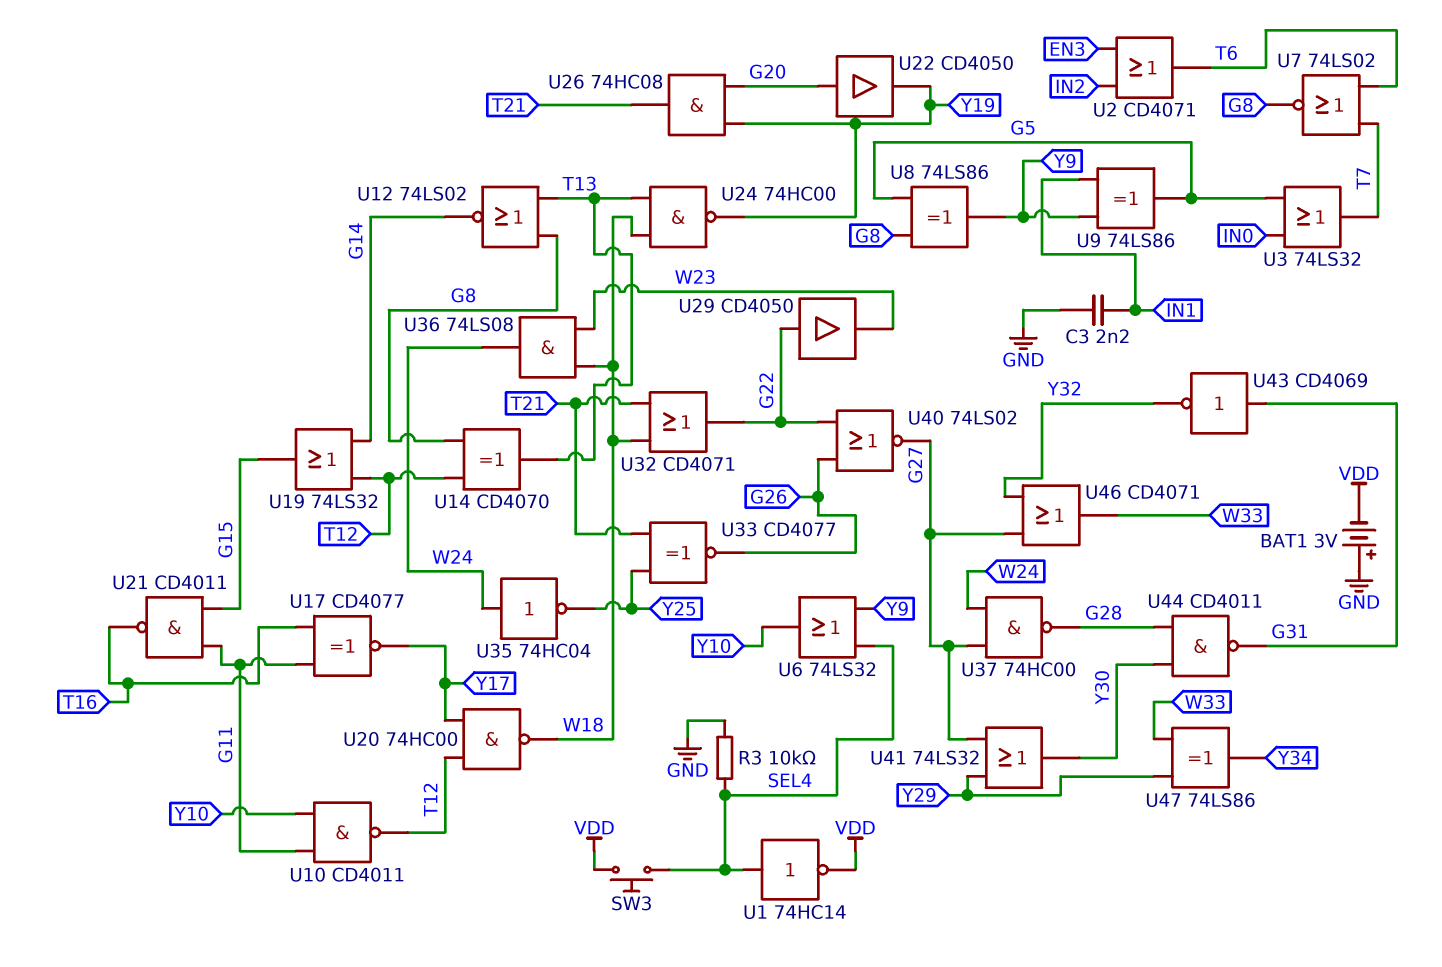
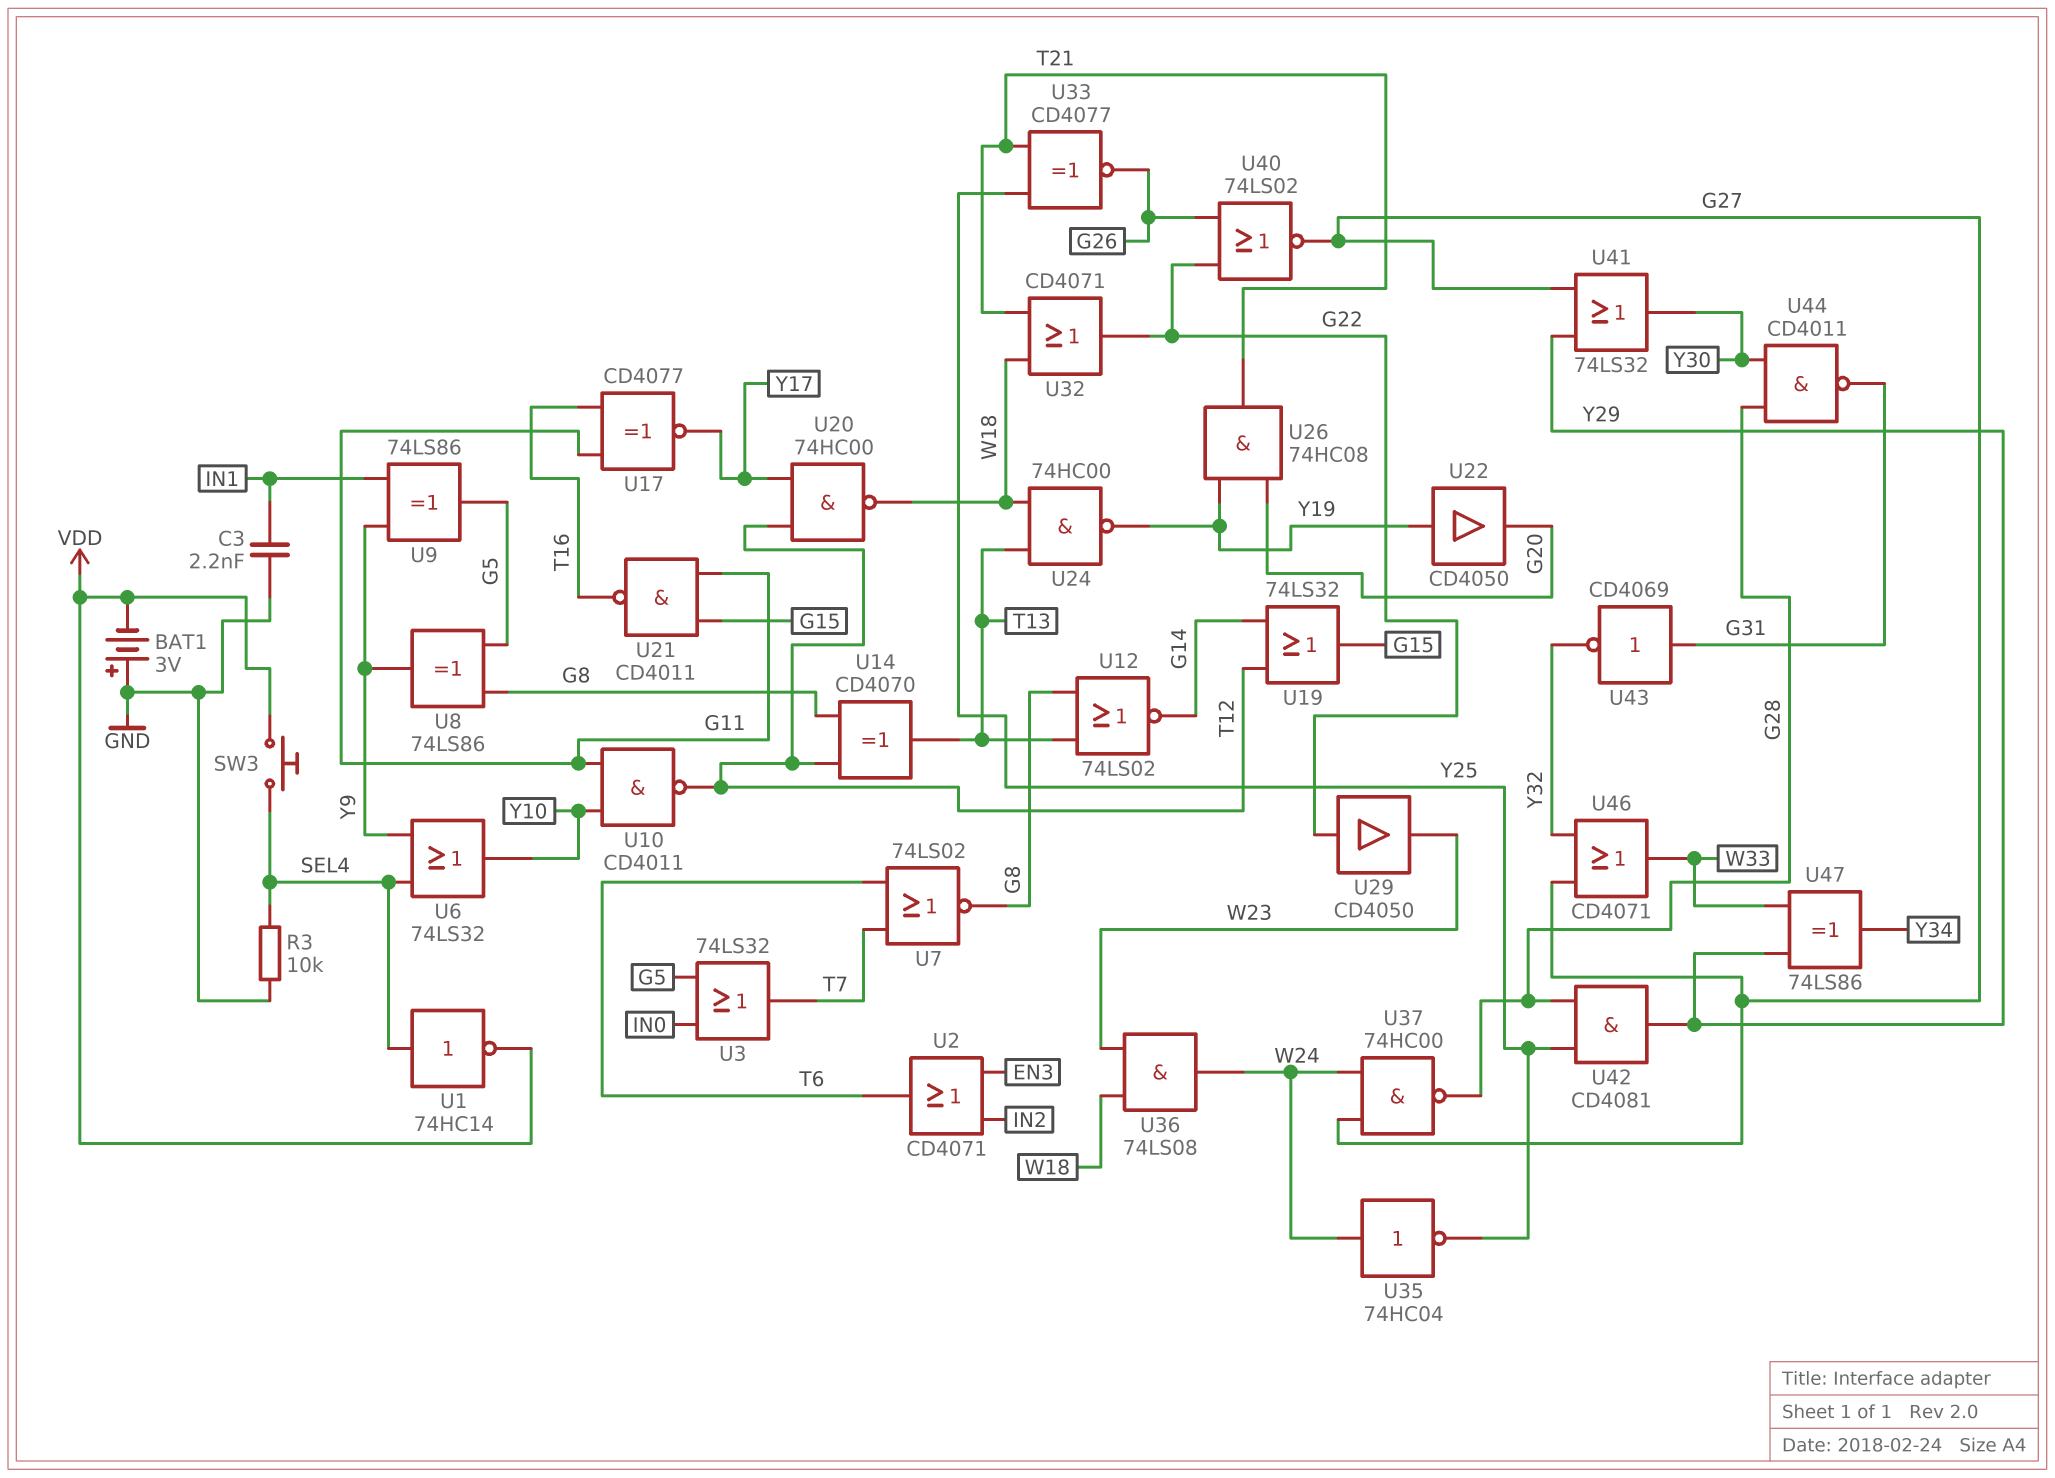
U22: buffer CD4050 (in G20, out Y19) -> buffer CD4050 (in Y19, out G20)
U42: none -> AND CD4081 (in G28, in Y25, out Y29)

